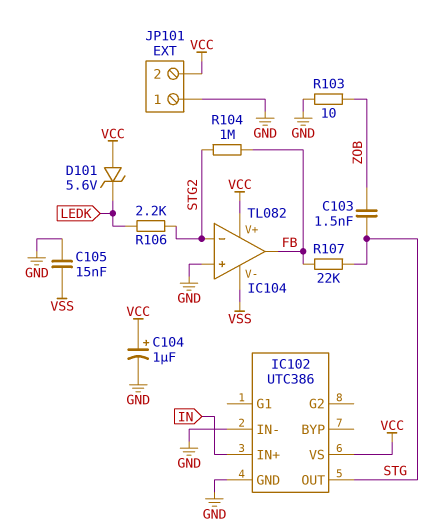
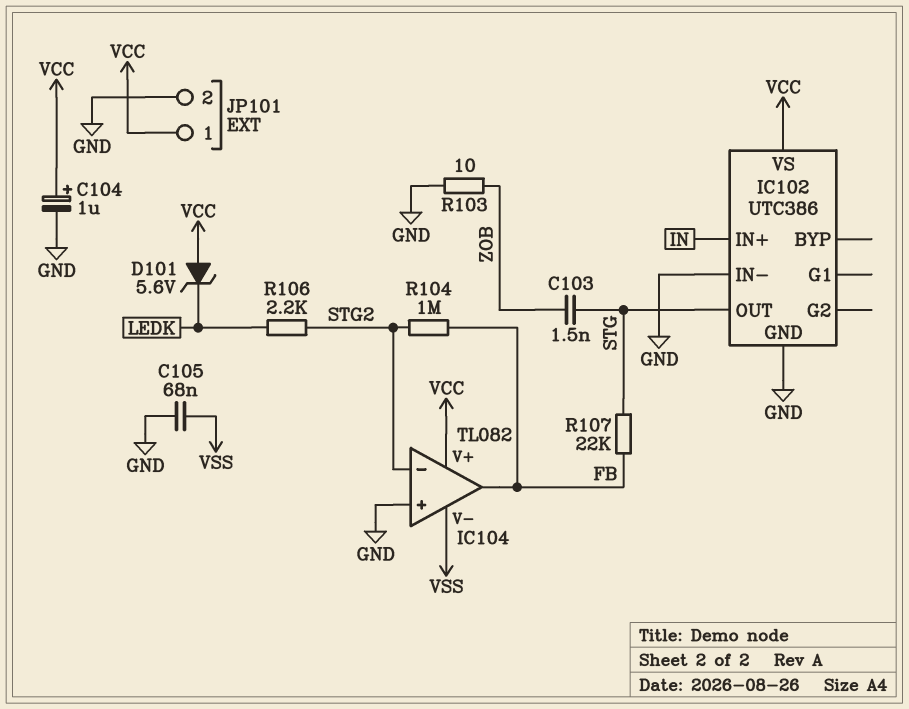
C105: 15nF (GND, VSS) -> 68nF (GND, VSS)
JP101 pin 1: GND -> VCC
JP101 pin 2: VCC -> GND

